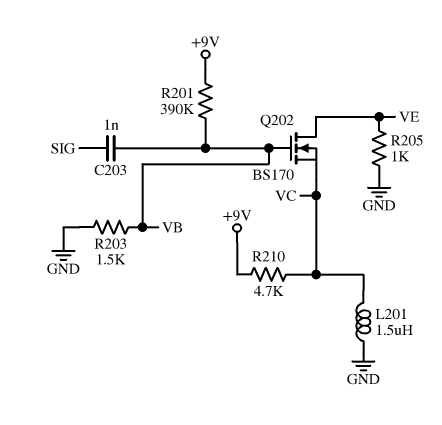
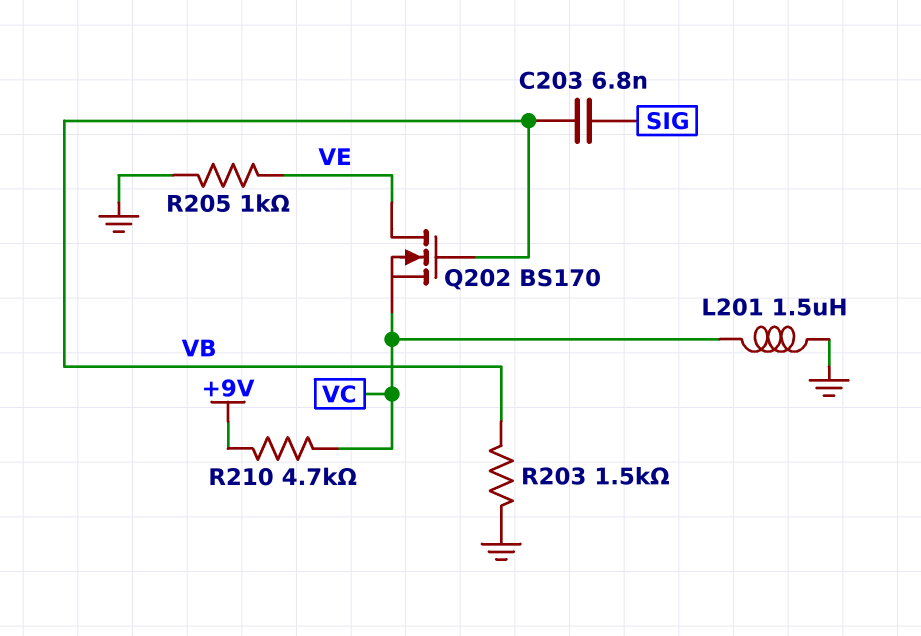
C203: 1nF (SIG, VB) -> 6.8nF (SIG, VB)
R201: 390k (+9V, VB) -> none

